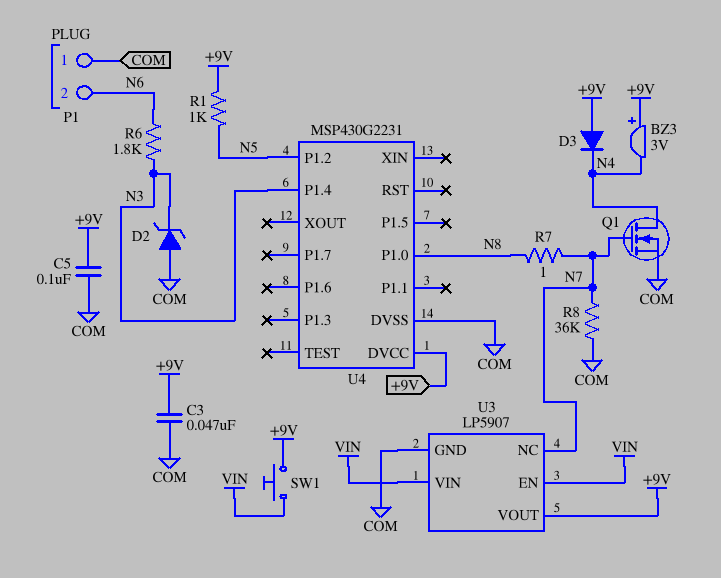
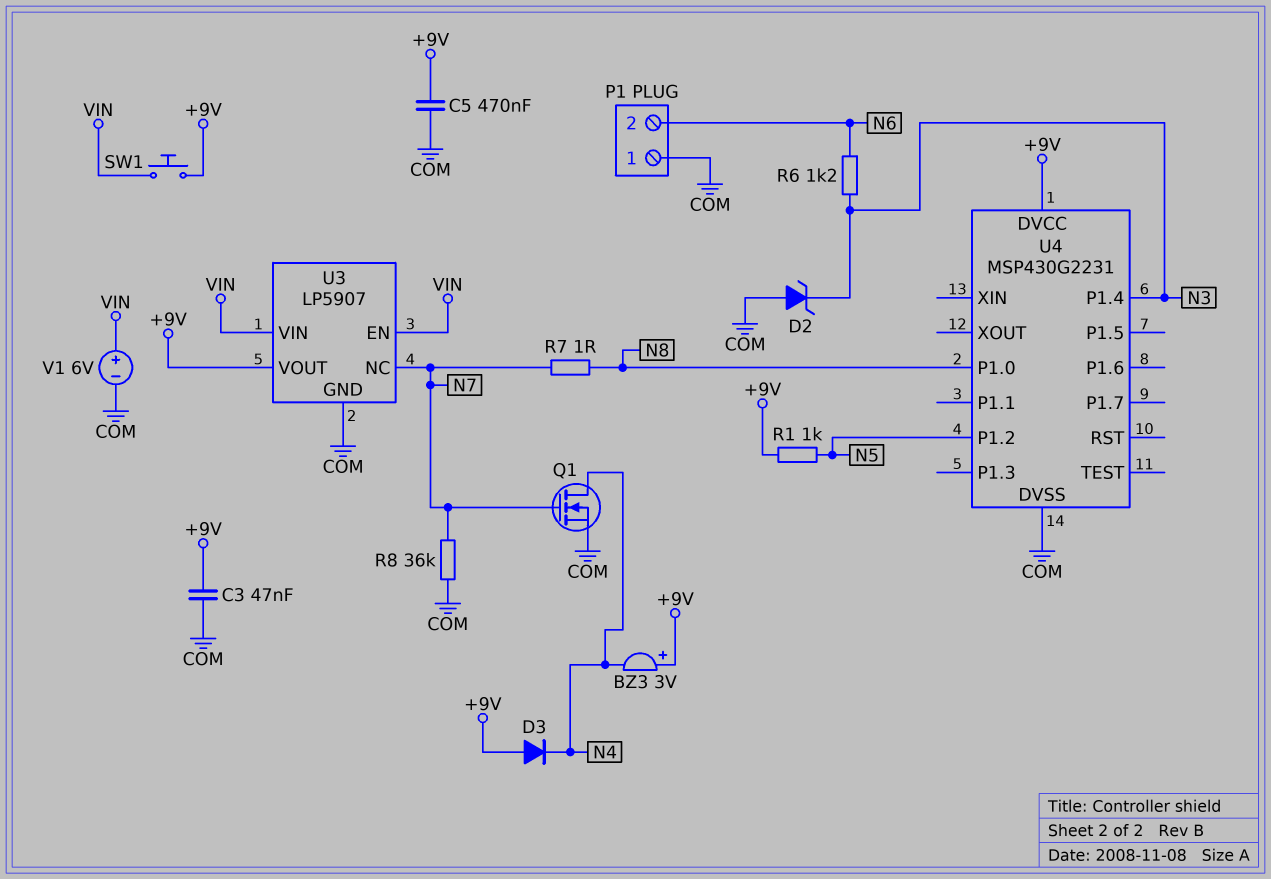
C5: 100nF (+9V, COM) -> 470nF (+9V, COM)
R6: 1.8k (N3, N6) -> 1.2k (N3, N6)
V1: none -> 6V (plus VIN, minus COM)

